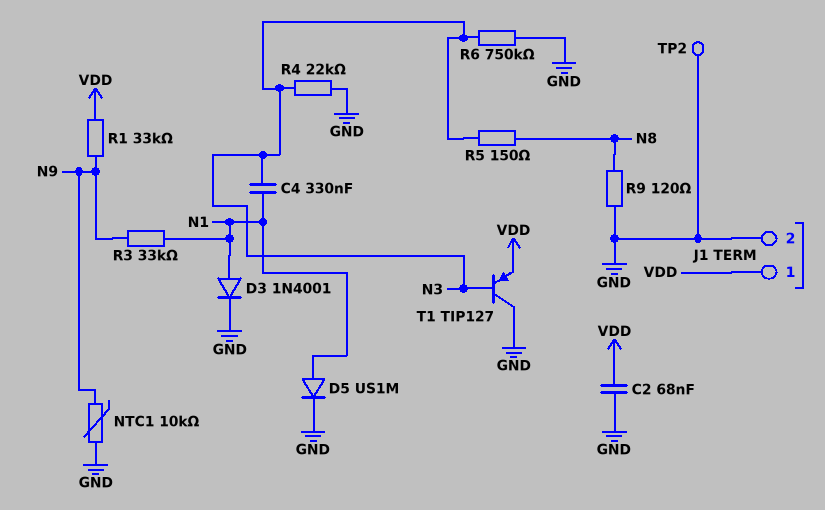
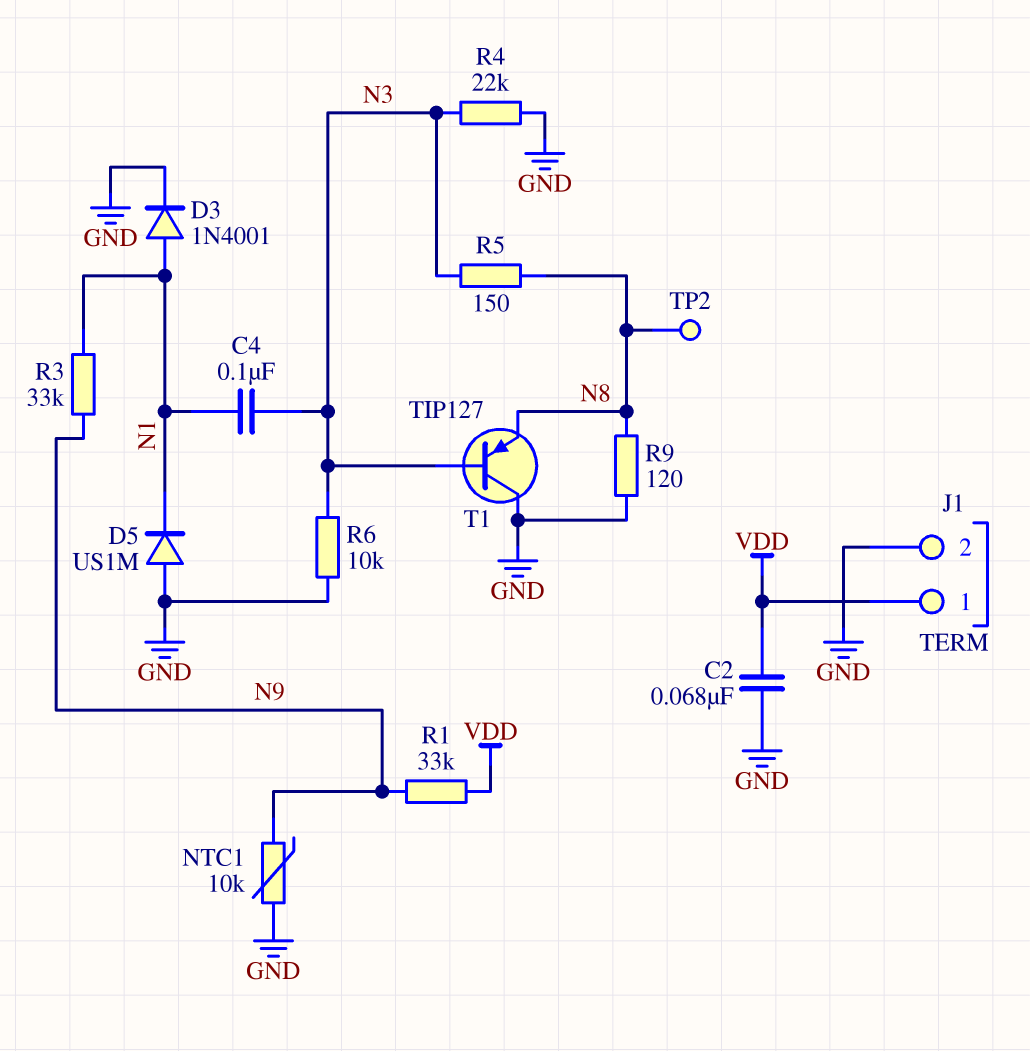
C4: 330nF (N1, N3) -> 100nF (N1, N3)
D5: diode US1M (A N1, K GND) -> diode US1M (A GND, K N1)
R6: 750k (GND, N3) -> 10k (GND, N3)
T1: PNP TIP127 (B N3, C GND, E VDD) -> PNP TIP127 (B N3, C GND, E N8)
TP2: test point (GND) -> test point (N8)

